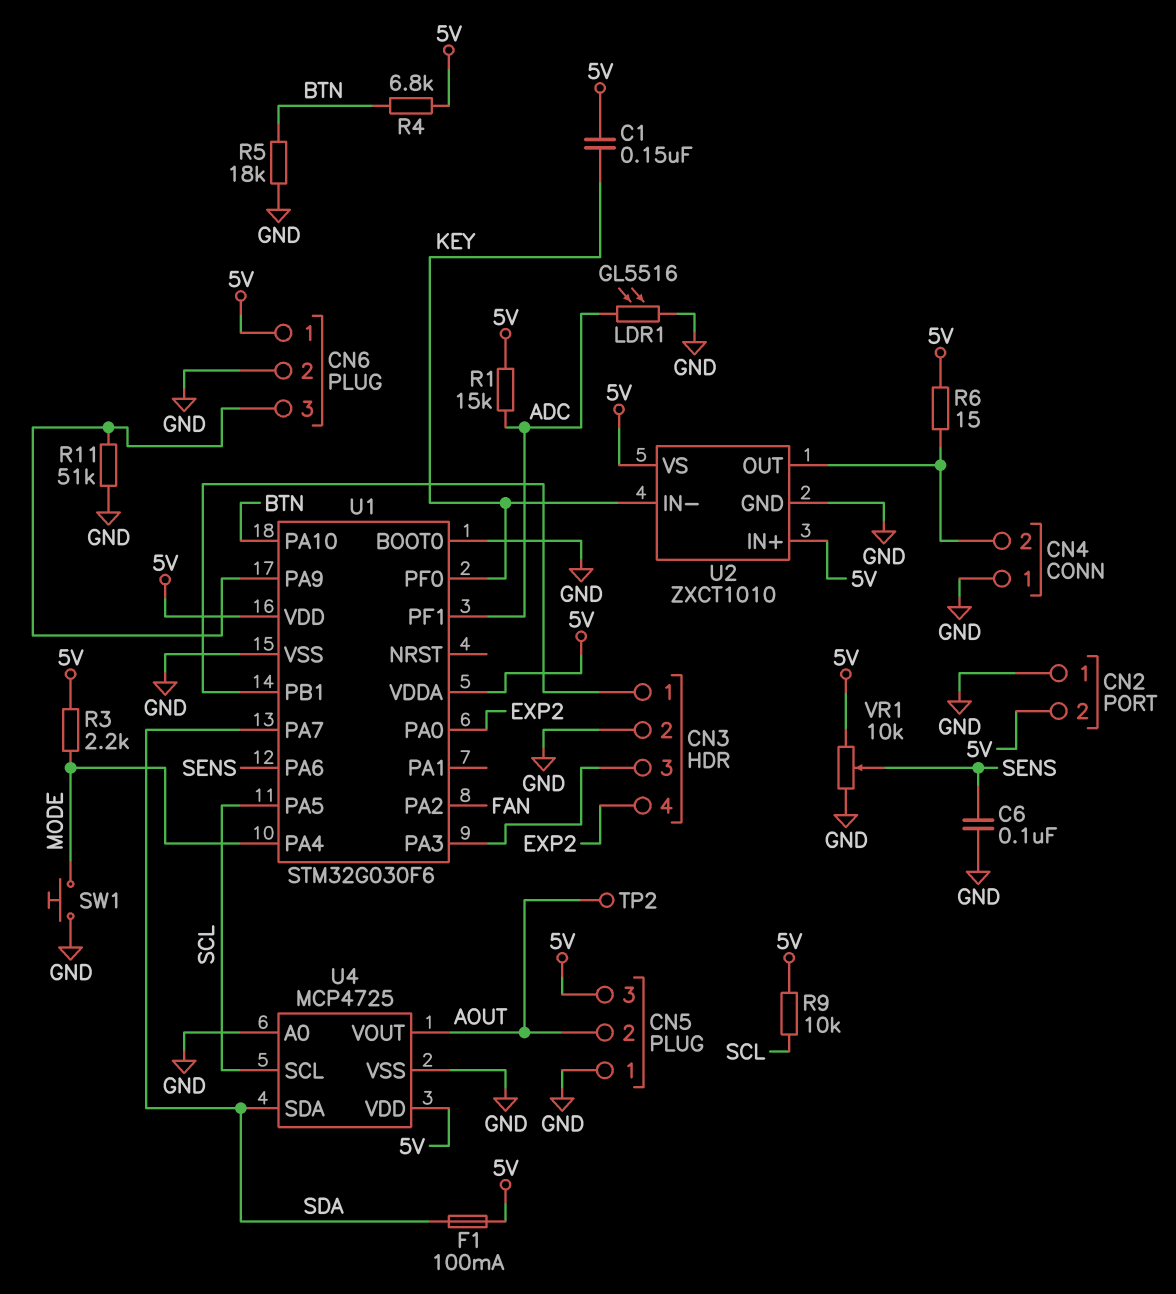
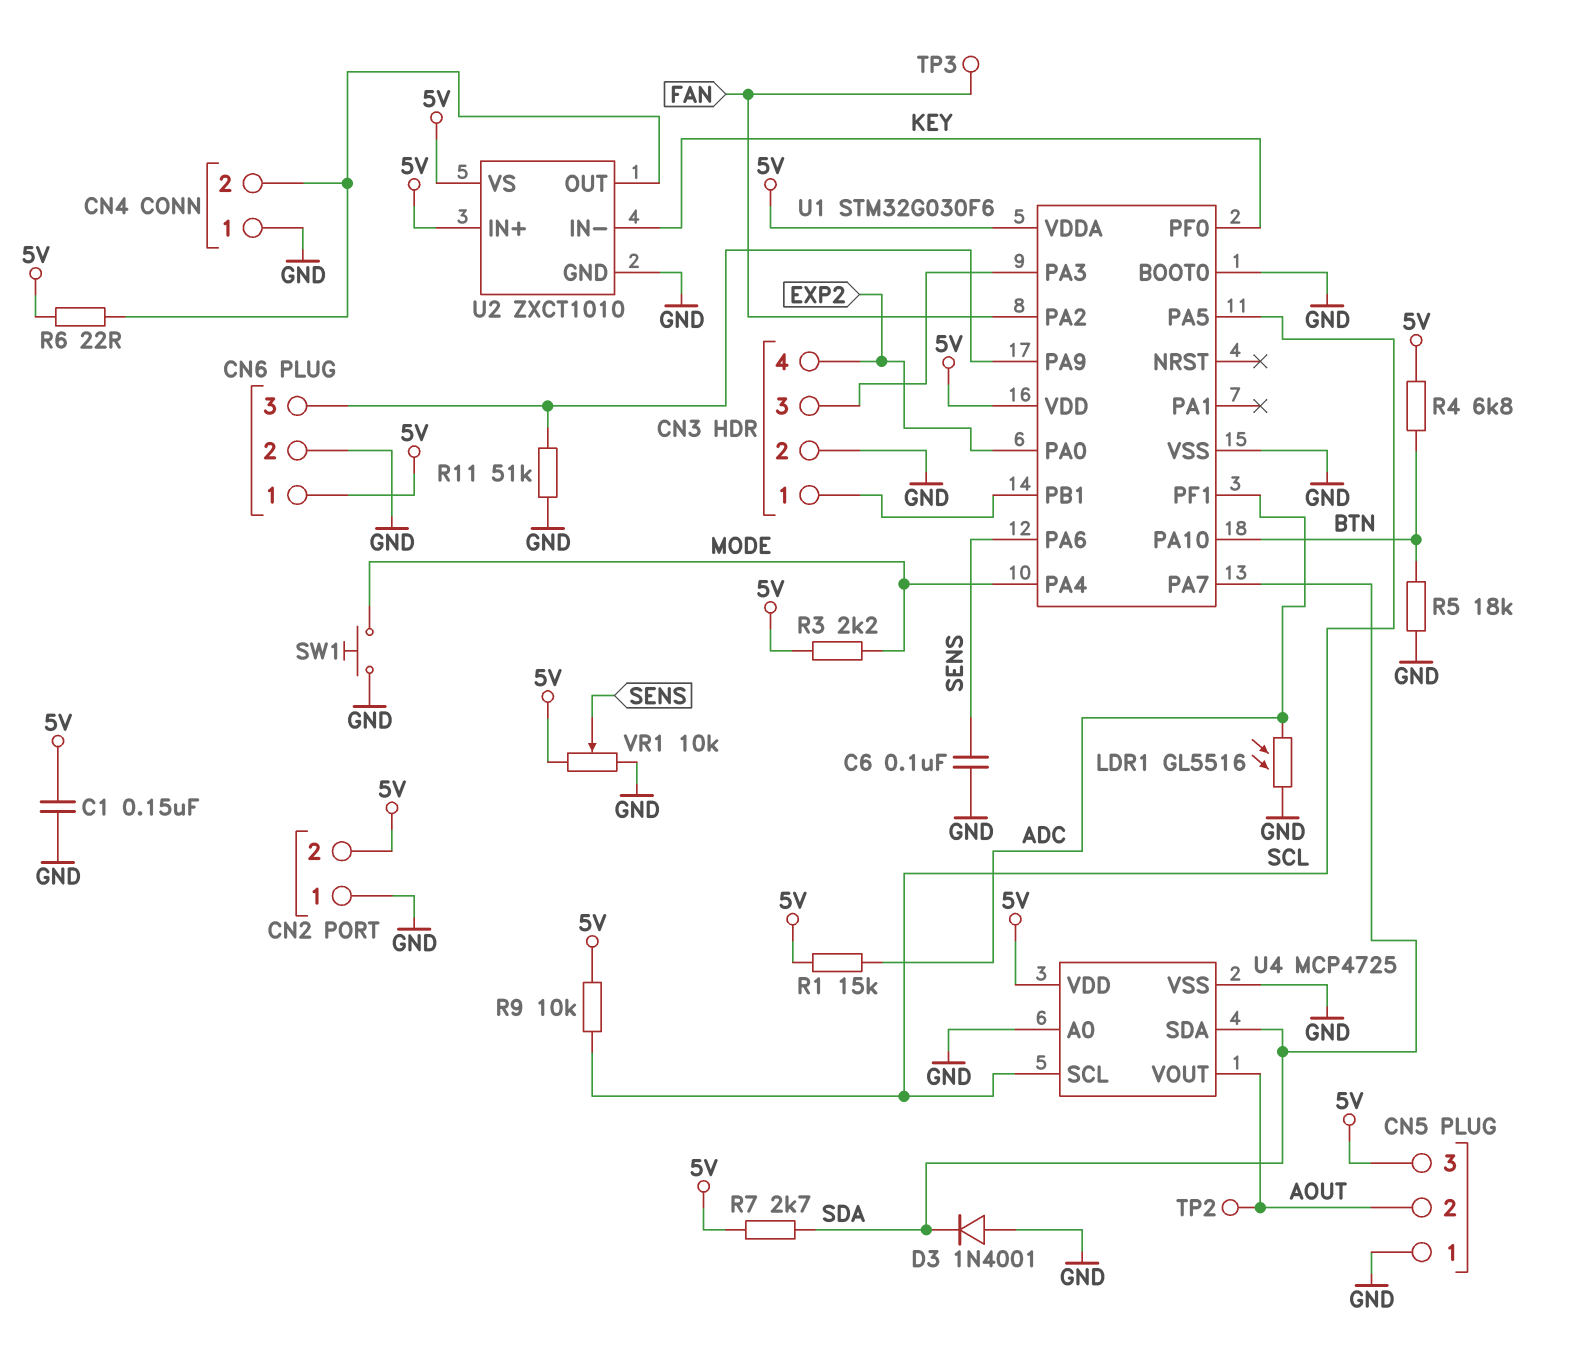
C1: 150nF (5V, KEY) -> 150nF (5V, GND)
D3: none -> diode 1N4001 (A GND, K SDA)
F1: 100mA (5V, SDA) -> none
R6: 15 (5V, CN4/2) -> 22 (5V, CN4/2)
R7: none -> 2.7k (5V, SDA)
TP3: none -> test point (FAN)

